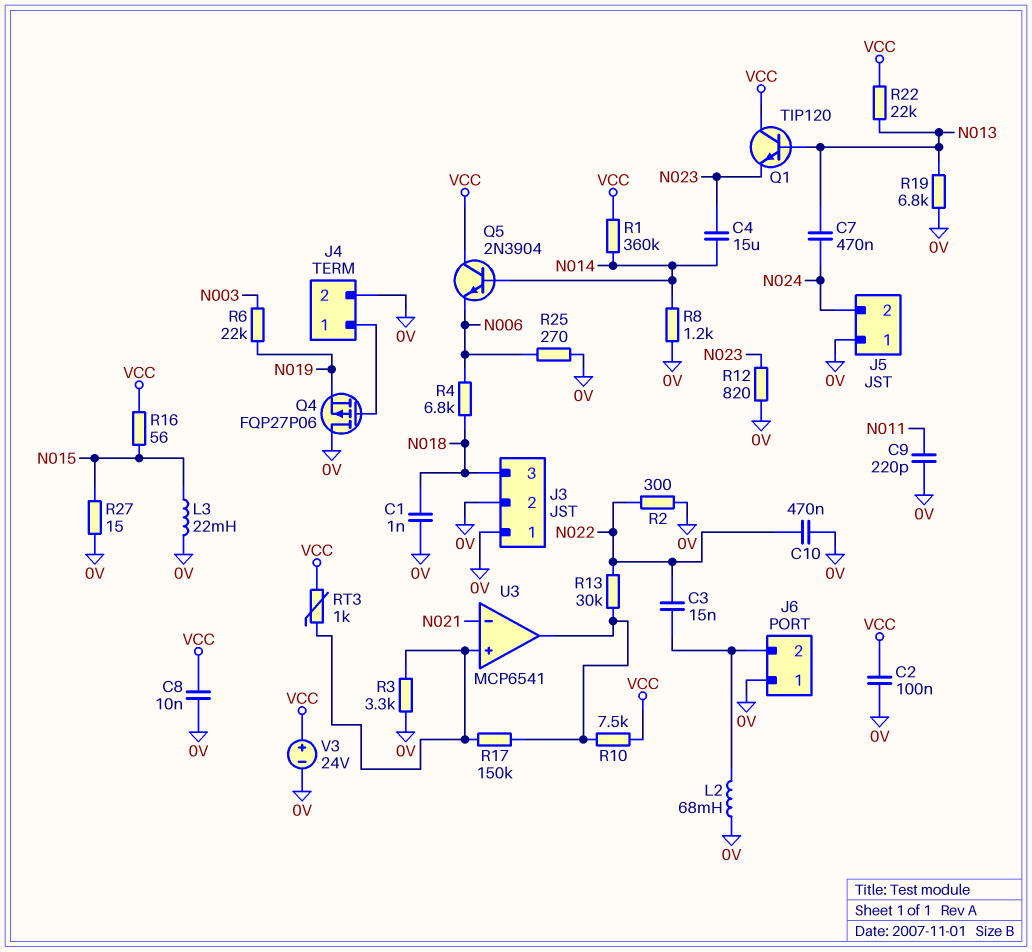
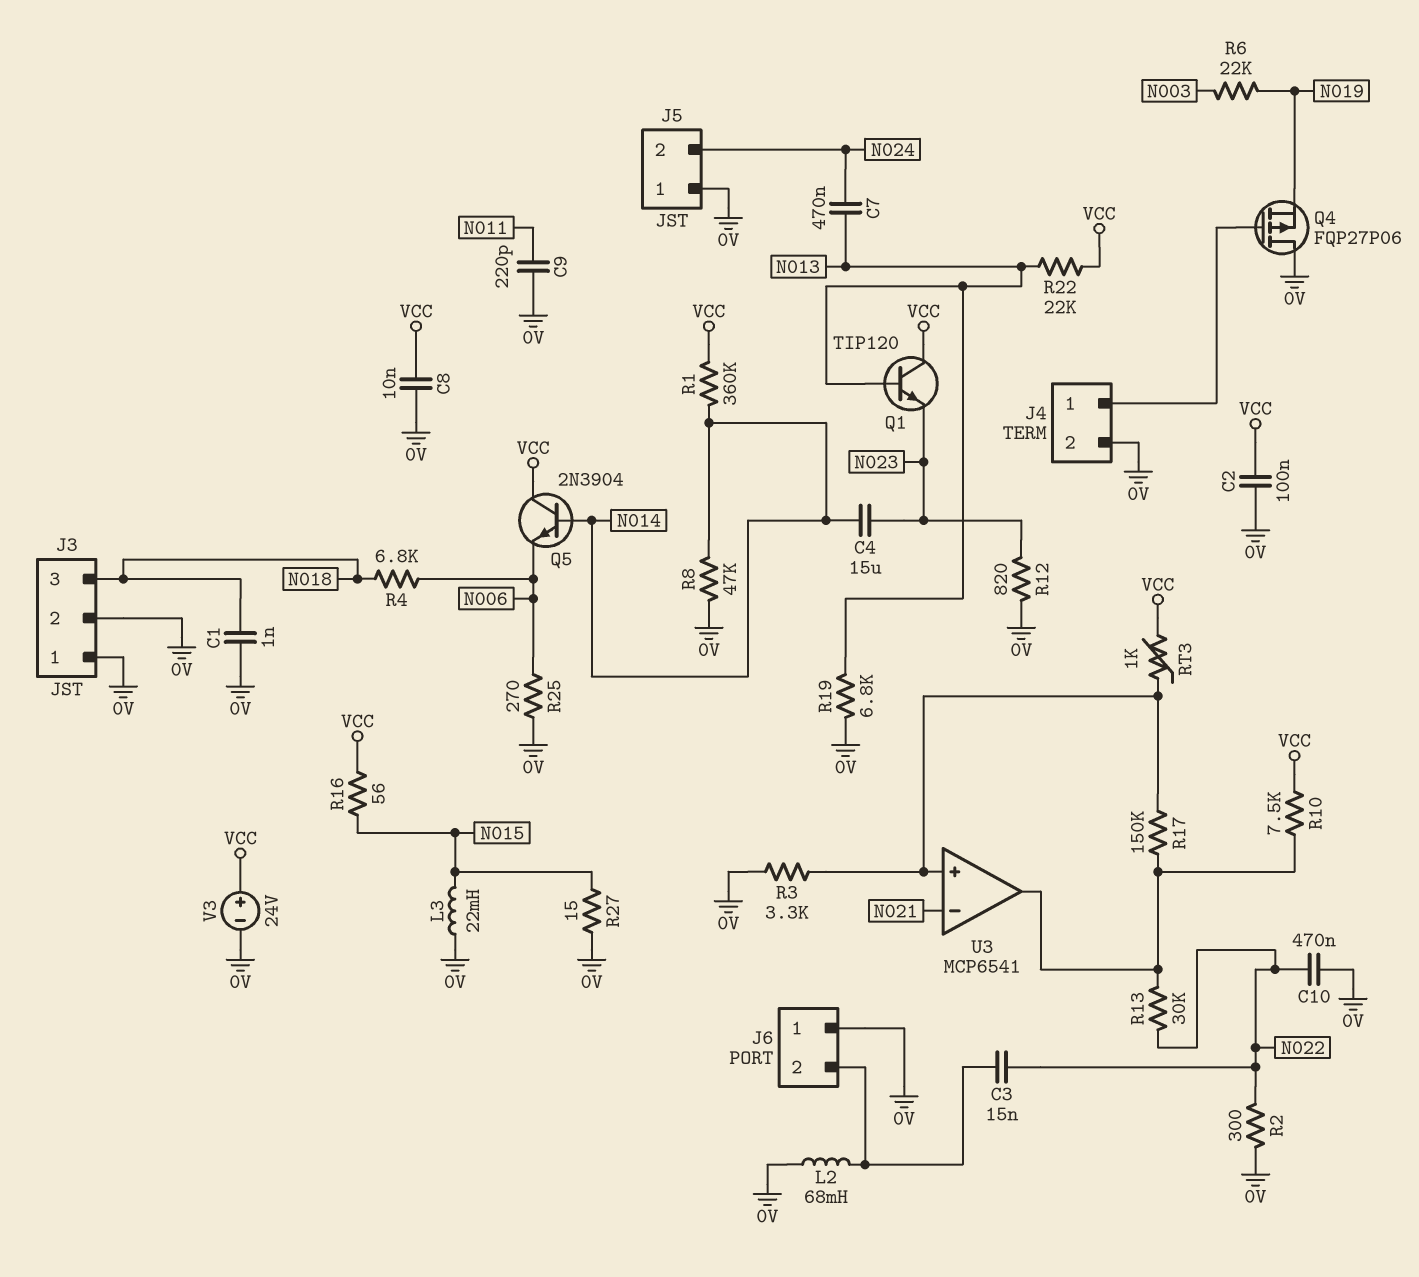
R8: 1.2k (0V, N014) -> 47k (0V, N014)

